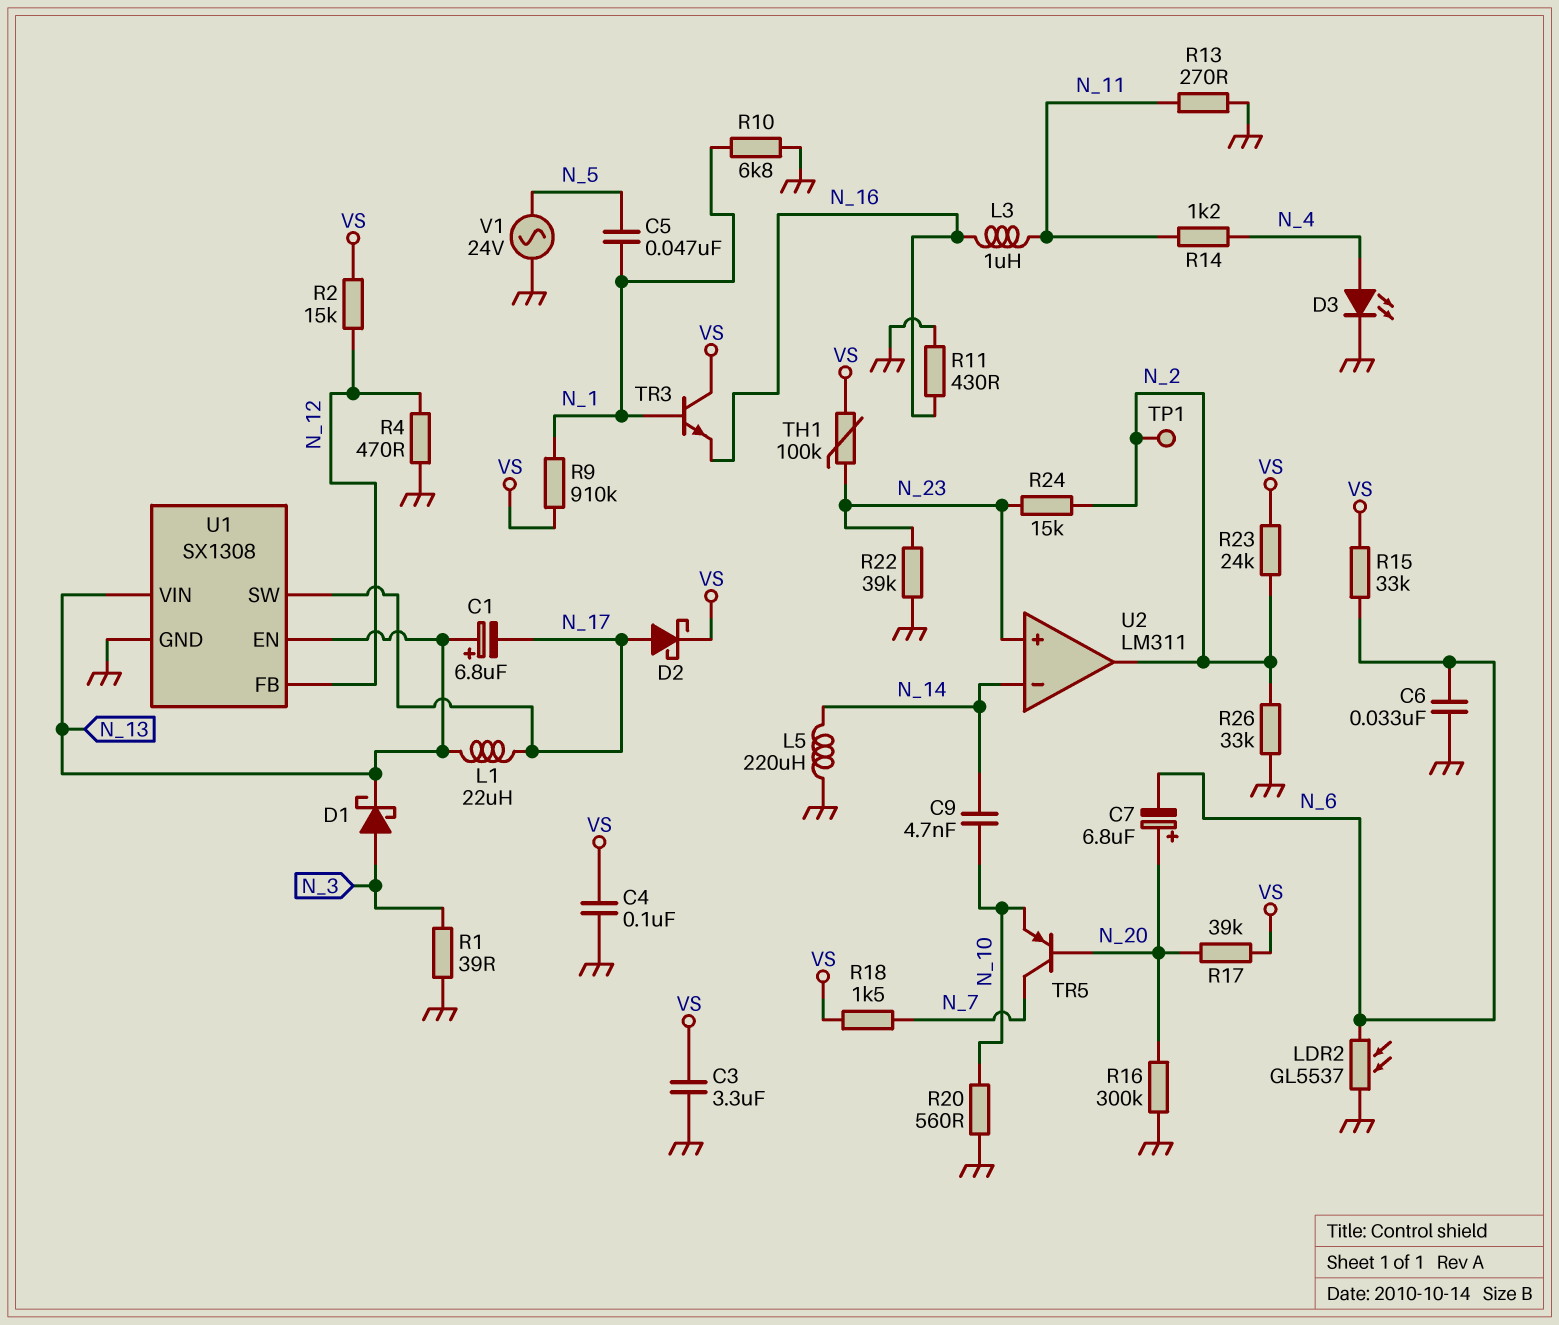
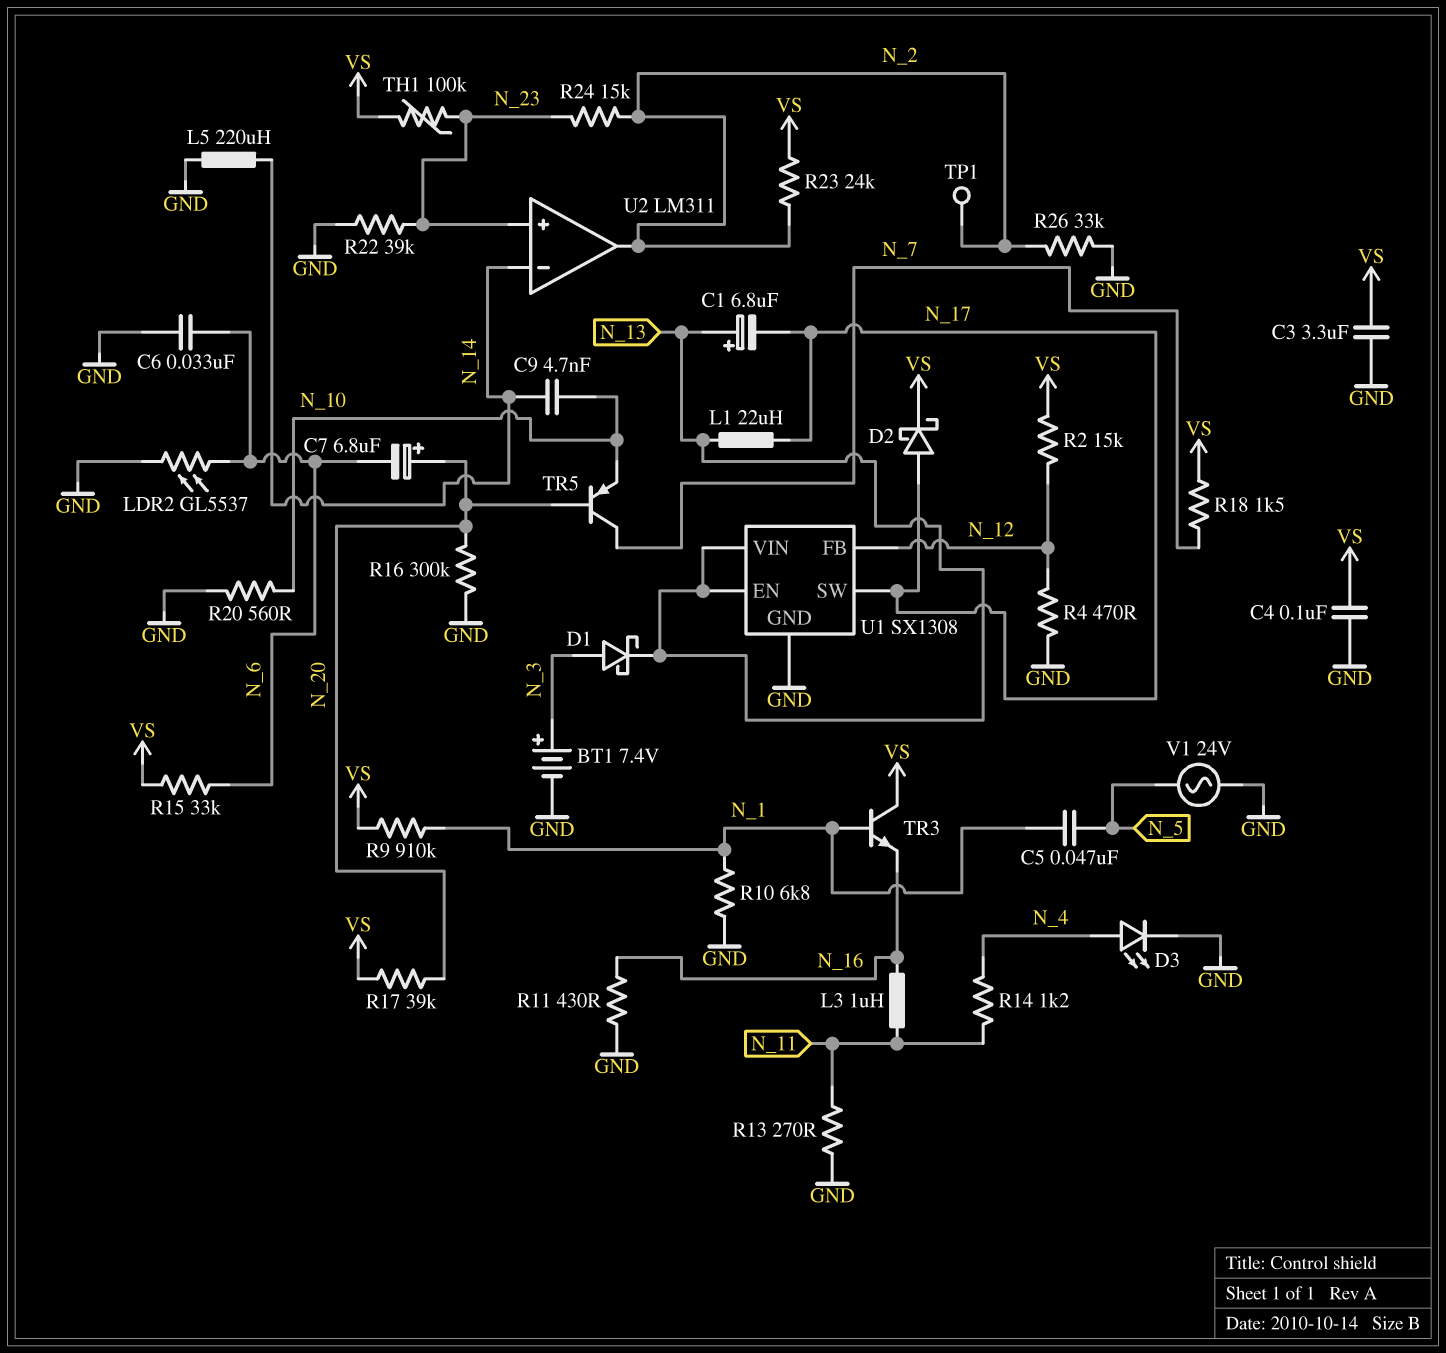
BT1: none -> 7.4V (plus N_3, minus GND)
R1: 39 (GND, N_3) -> none

